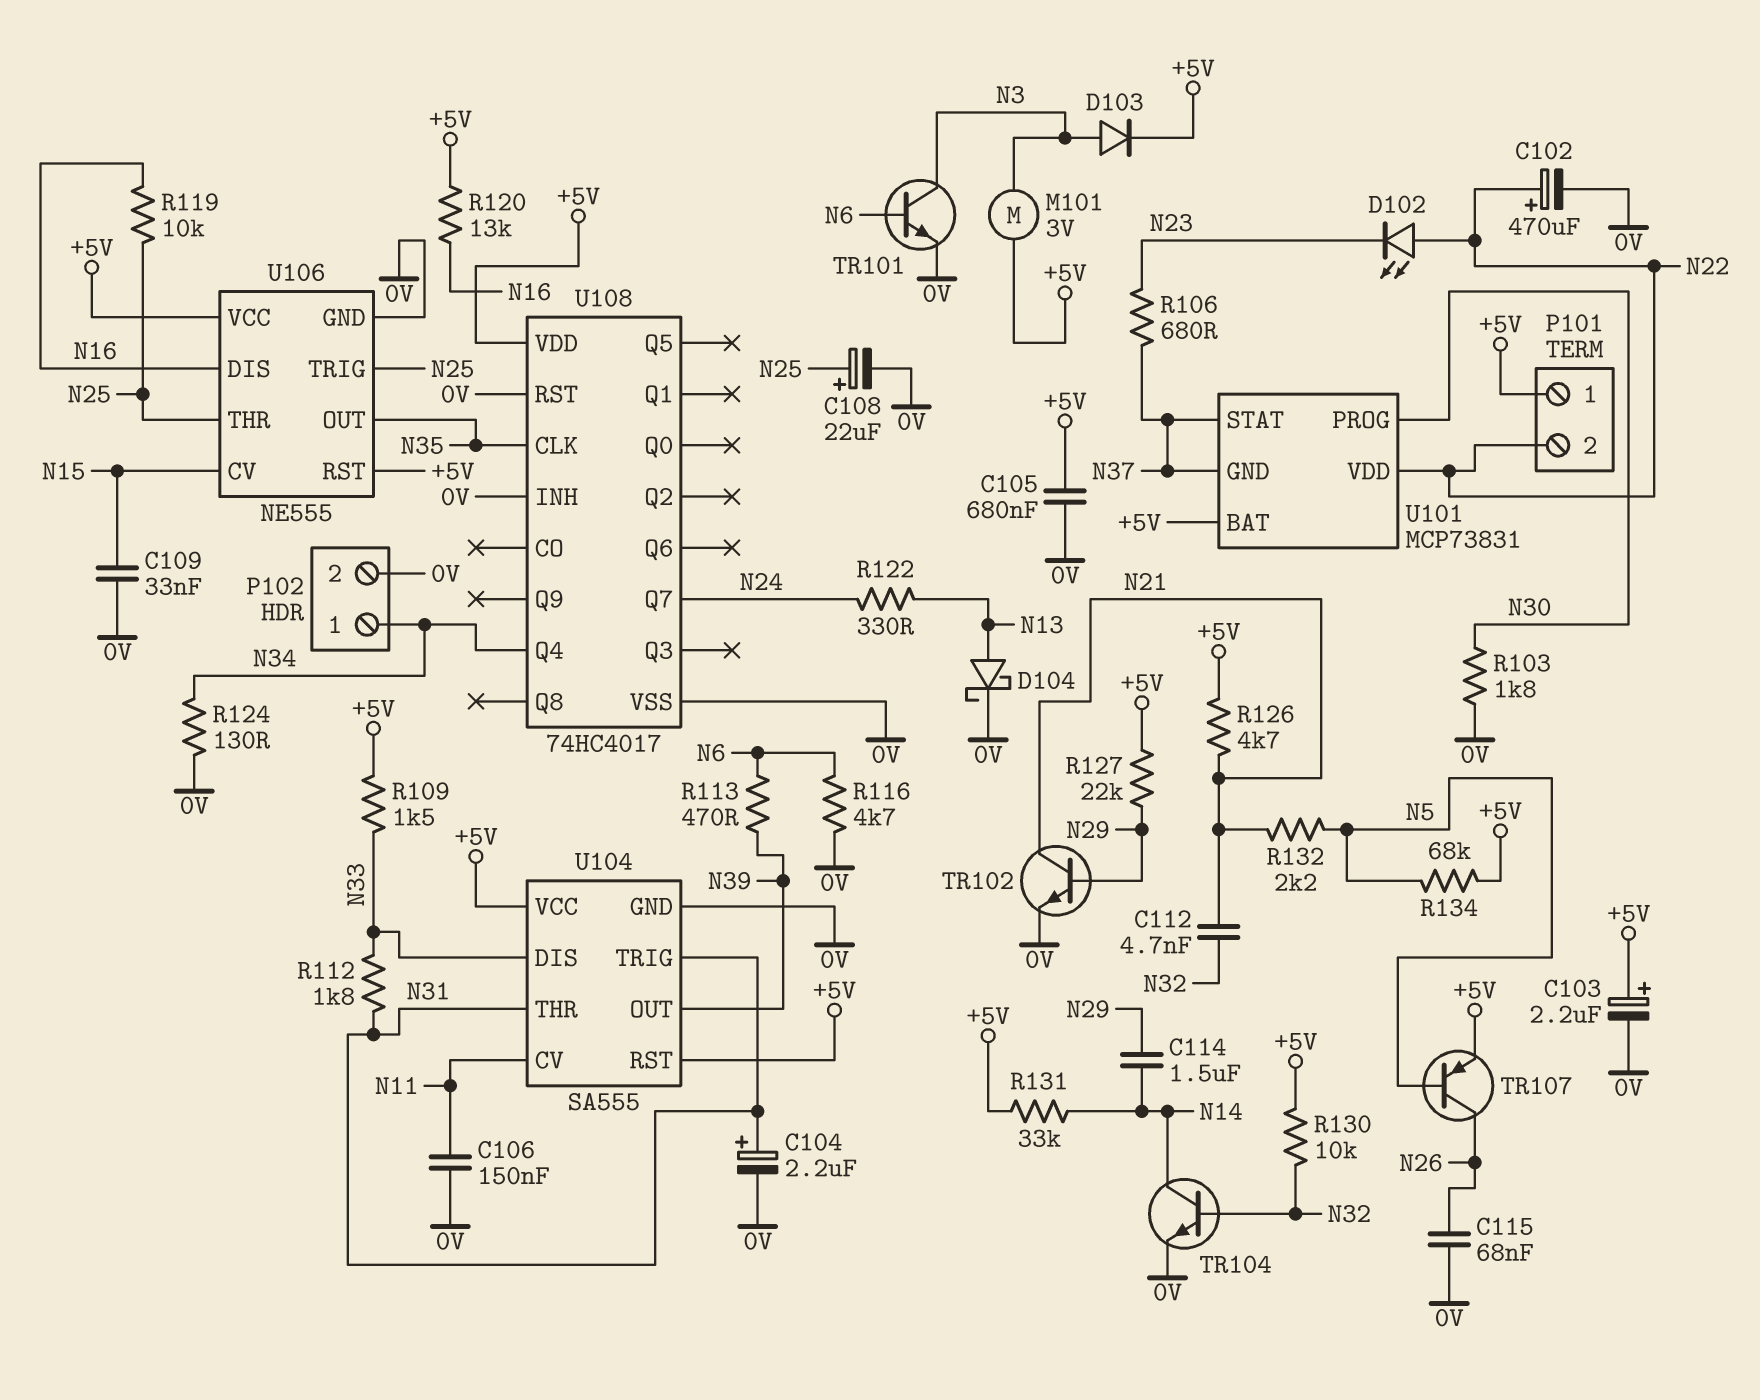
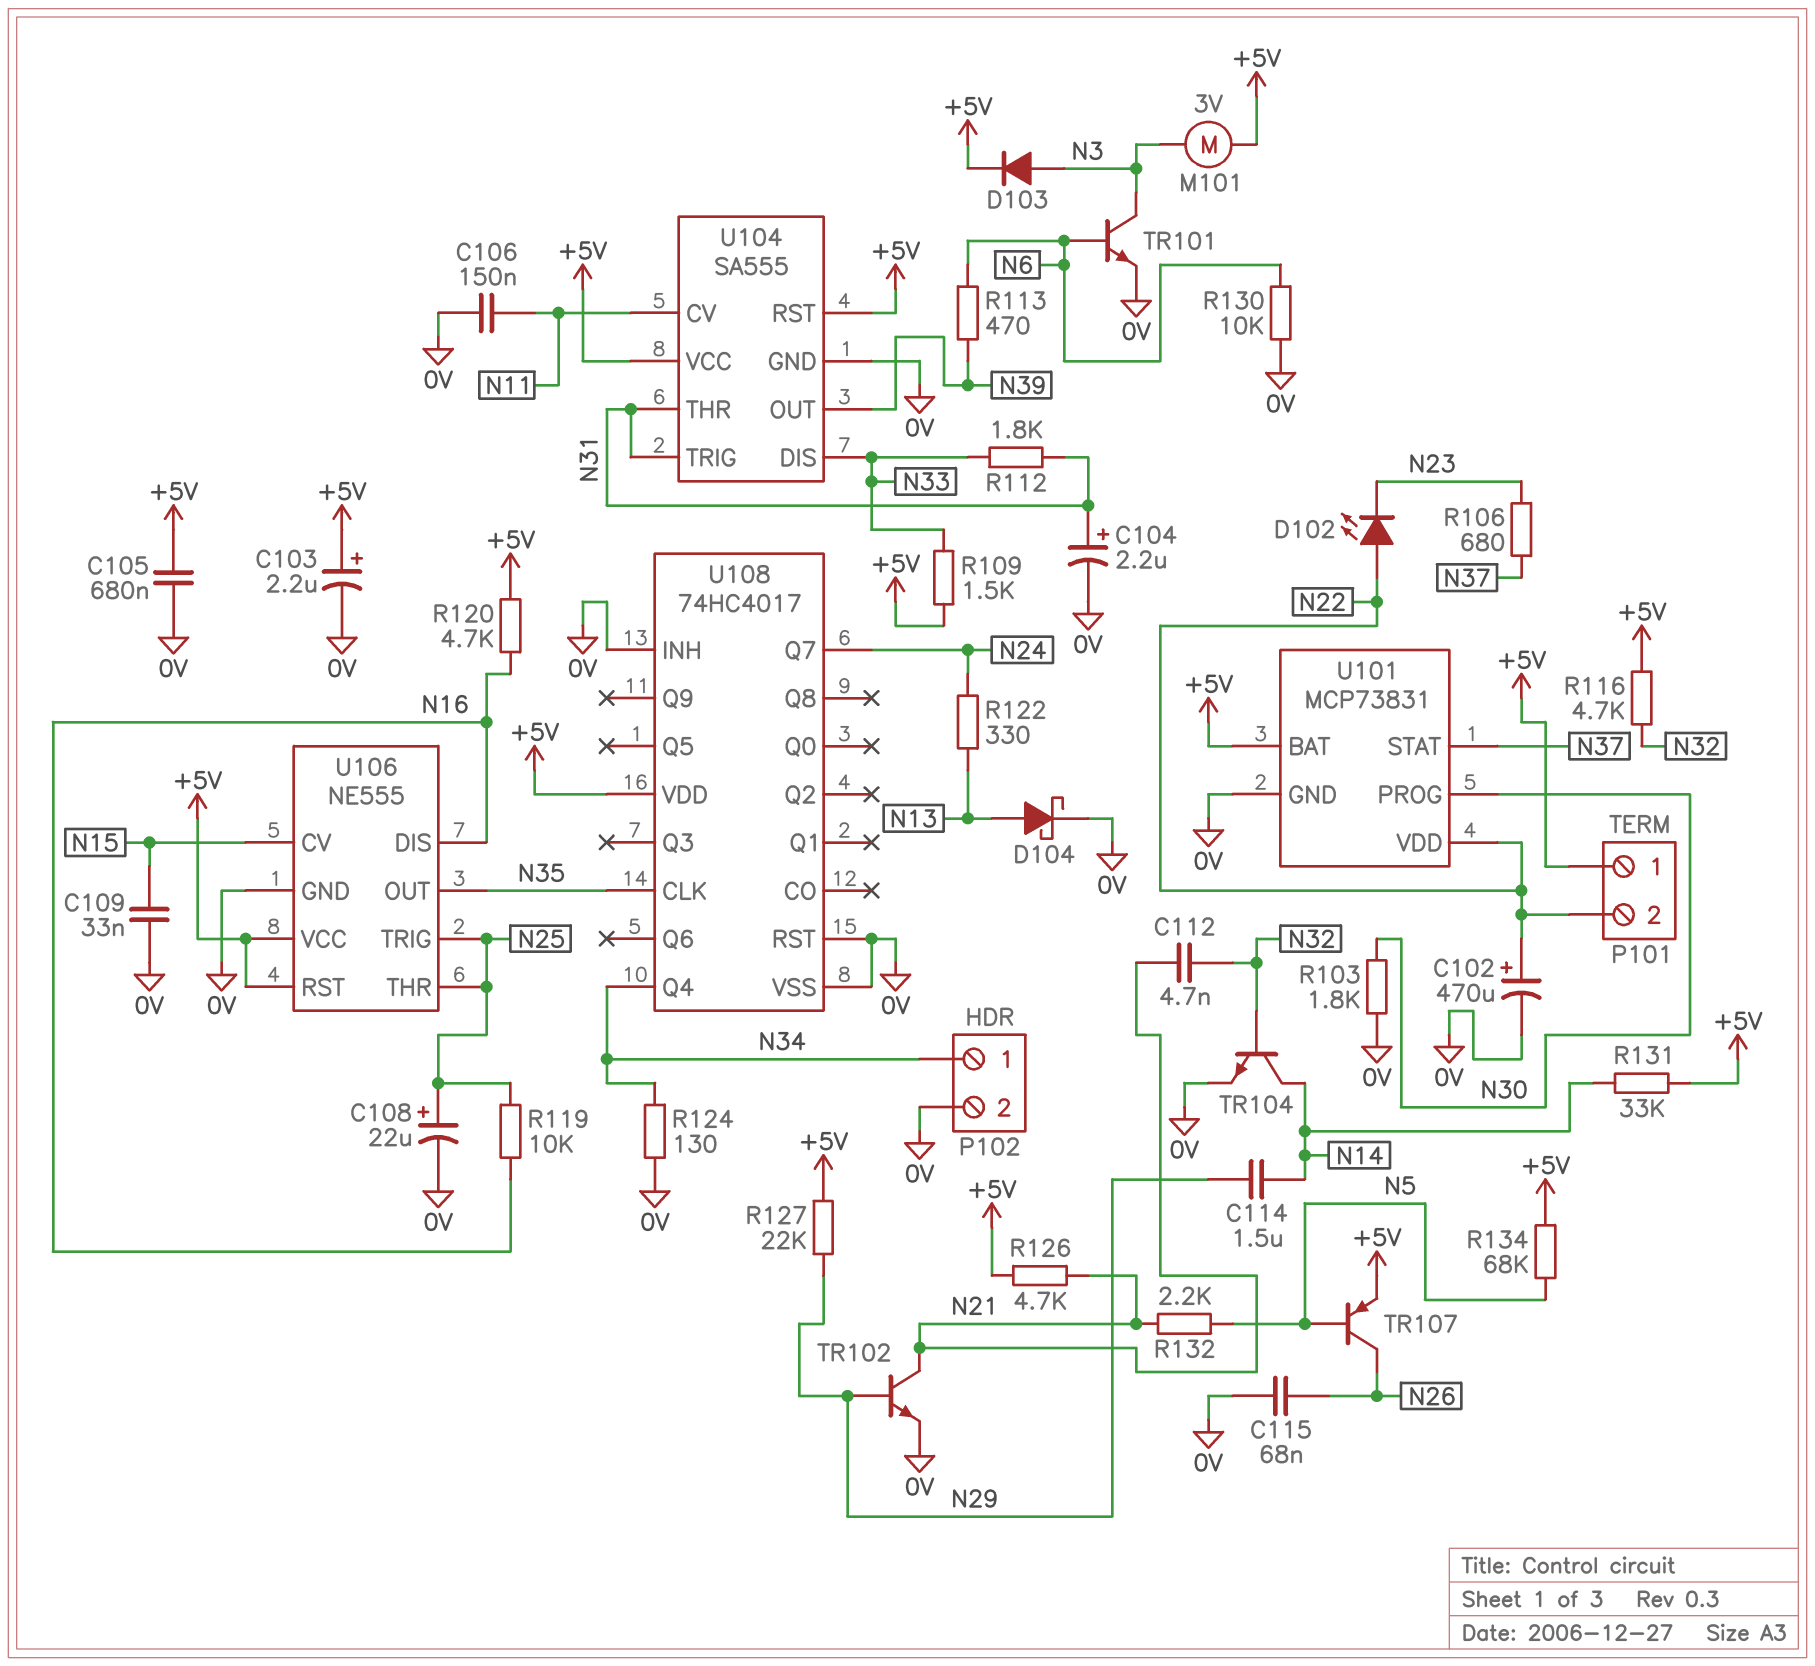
R116: 4.7k (0V, N6) -> 4.7k (+5V, N32)
R120: 13k (+5V, N16) -> 4.7k (+5V, N16)
R130: 10k (+5V, N32) -> 10k (0V, N6)
U101 pin GND: N37 -> 0V

